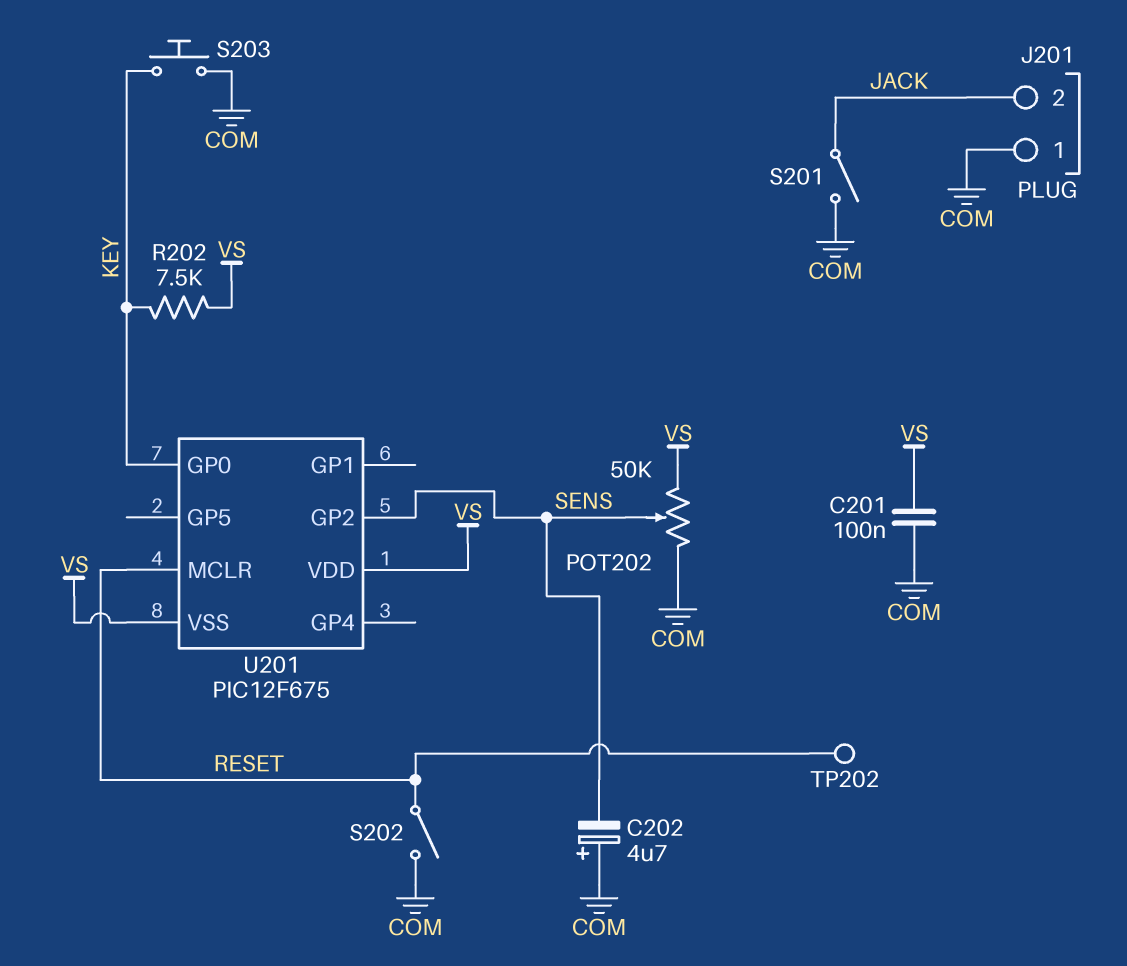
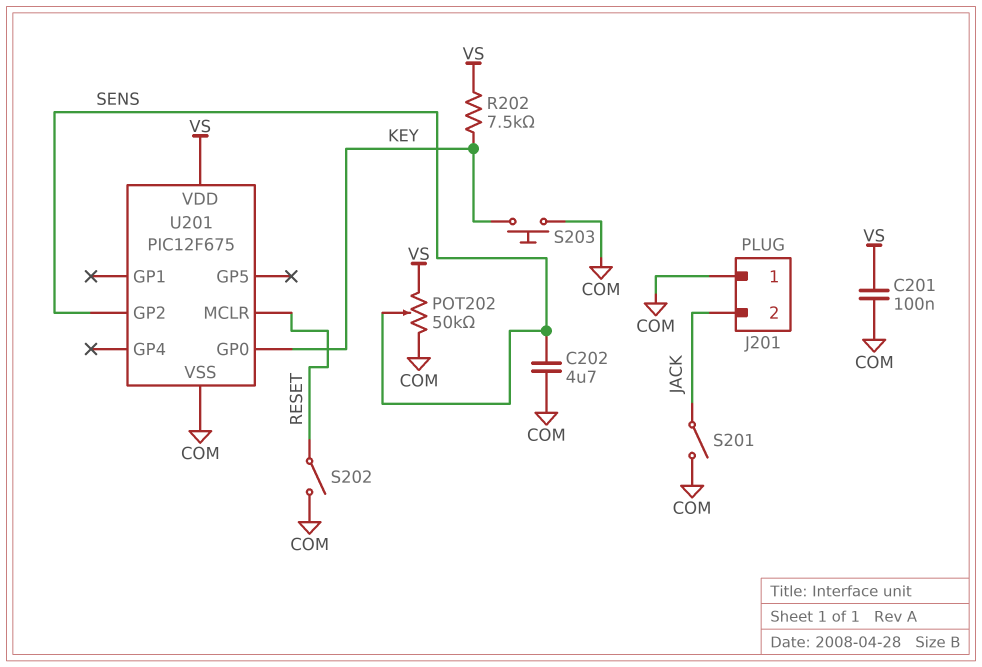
C202: 4.7uF (plus COM, minus SENS) -> 4.7uF (COM, SENS)
TP202: test point (RESET) -> none
U201 pin VSS: VS -> COM

